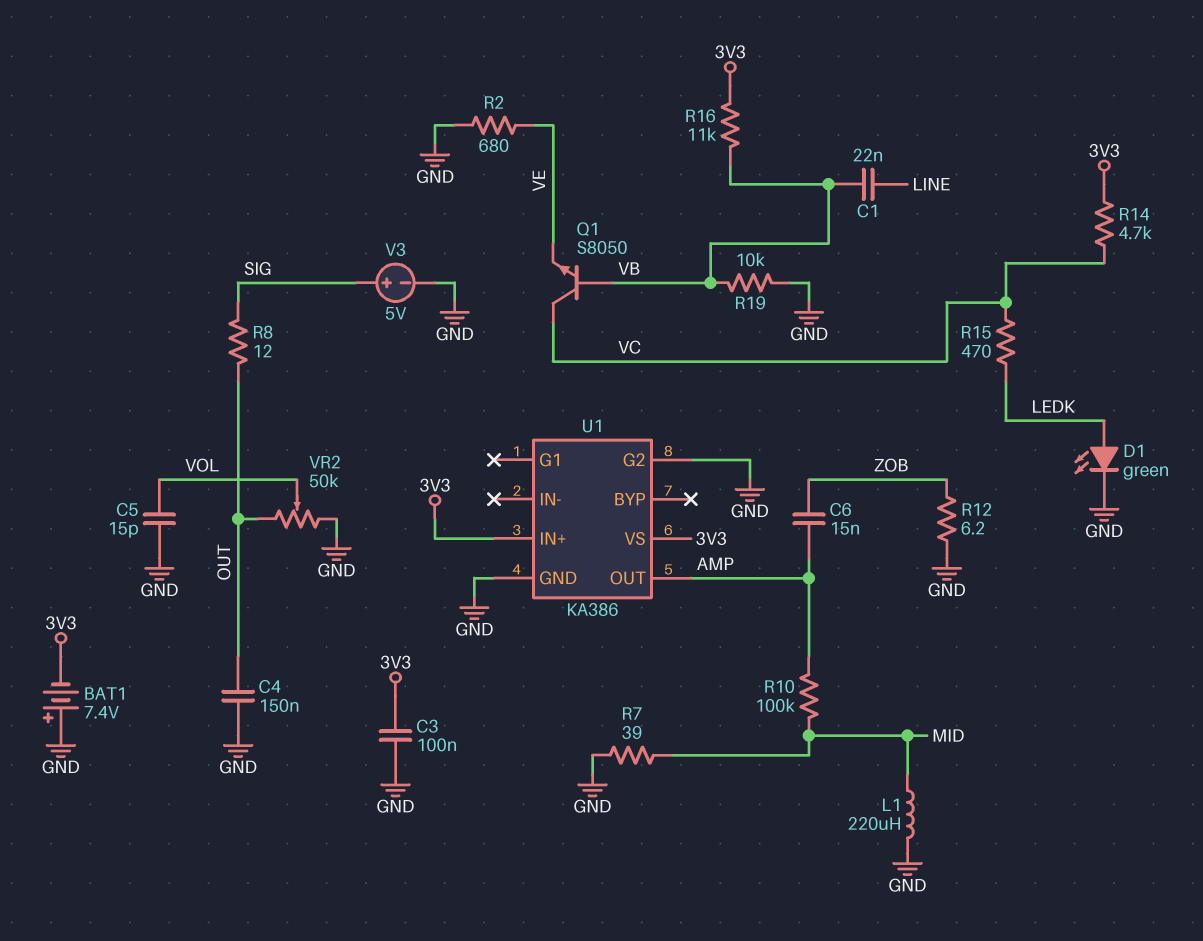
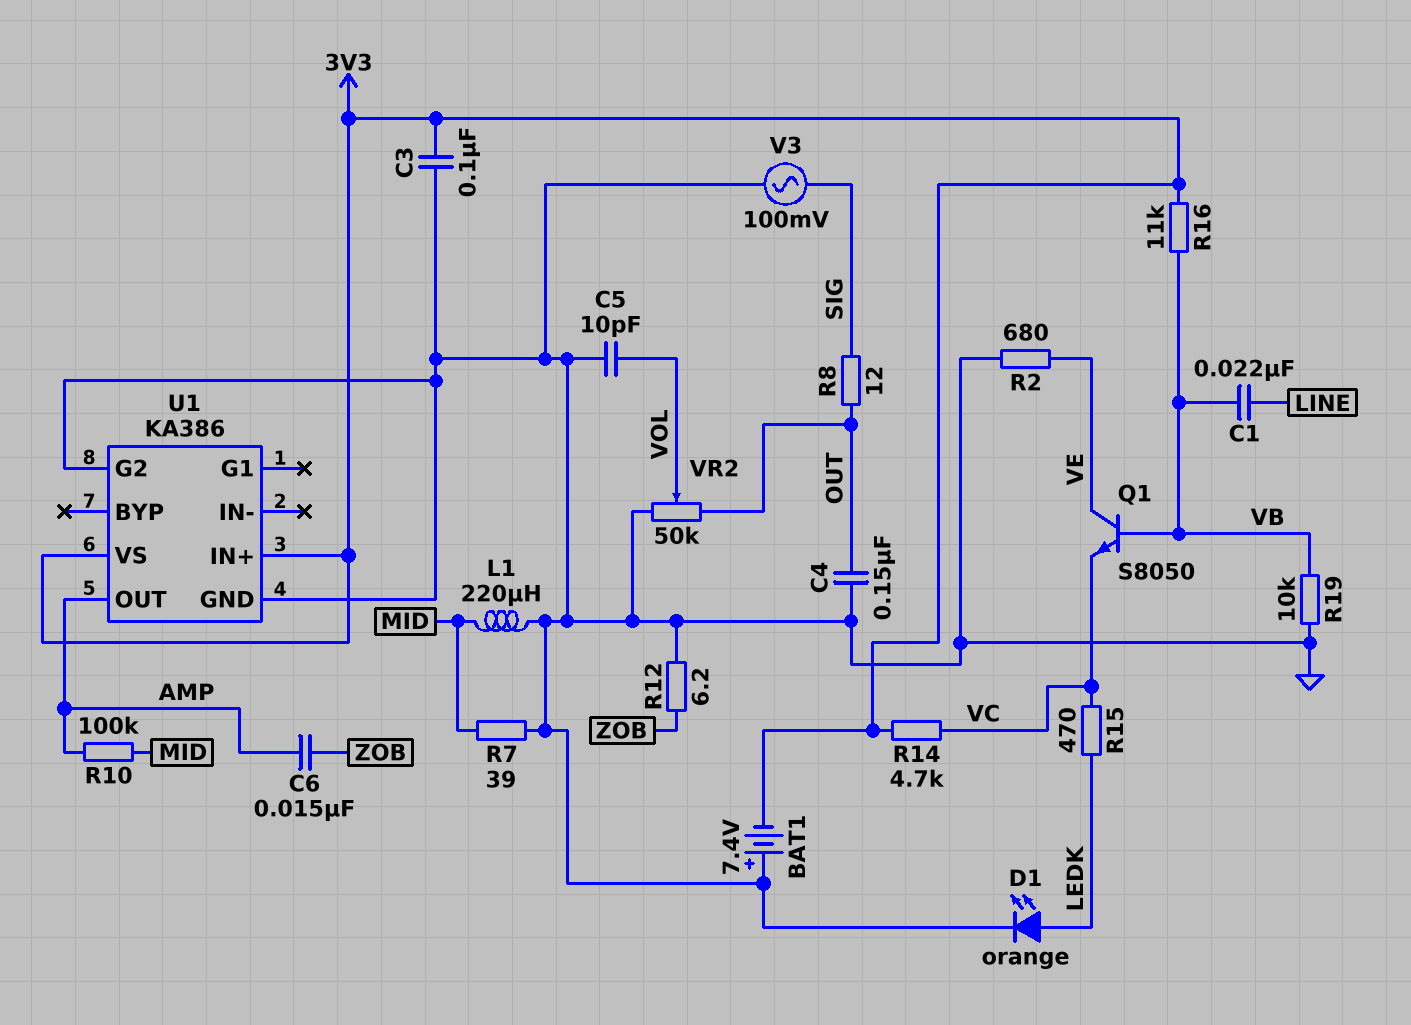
C5: 15pF (GND, VOL) -> 10pF (GND, VOL)
D1: LED green (A LEDK, K GND) -> LED orange (A LEDK, K GND)
Q1: NPN S8050 (B VB, C VC, E VE) -> NPN S8050 (B VB, C VE, E VC)
V3: 5V (plus SIG, minus GND) -> AC 100mV (GND, SIG)

